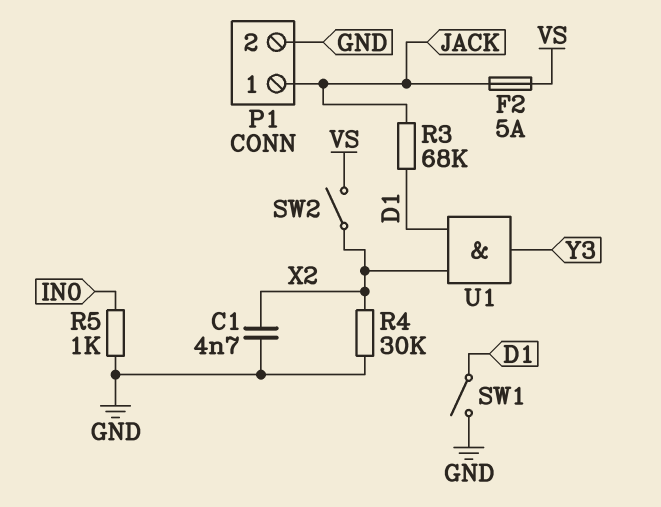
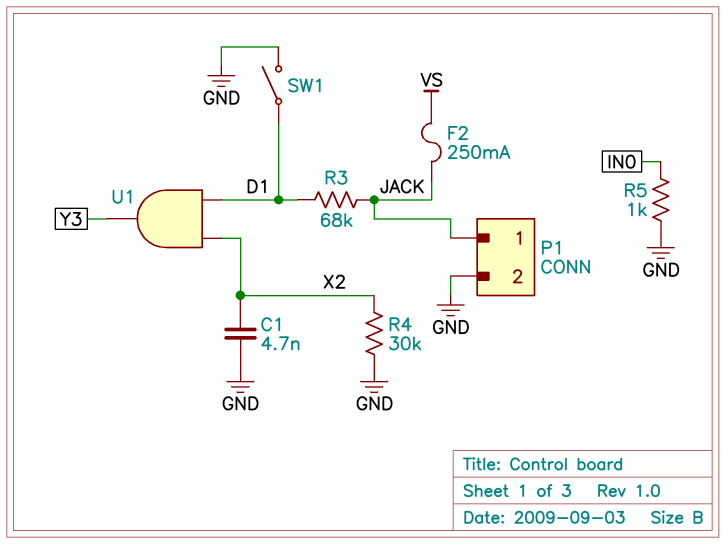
F2: 5A (JACK, VS) -> 250mA (JACK, VS)
SW2: switch (VS, X2) -> none

